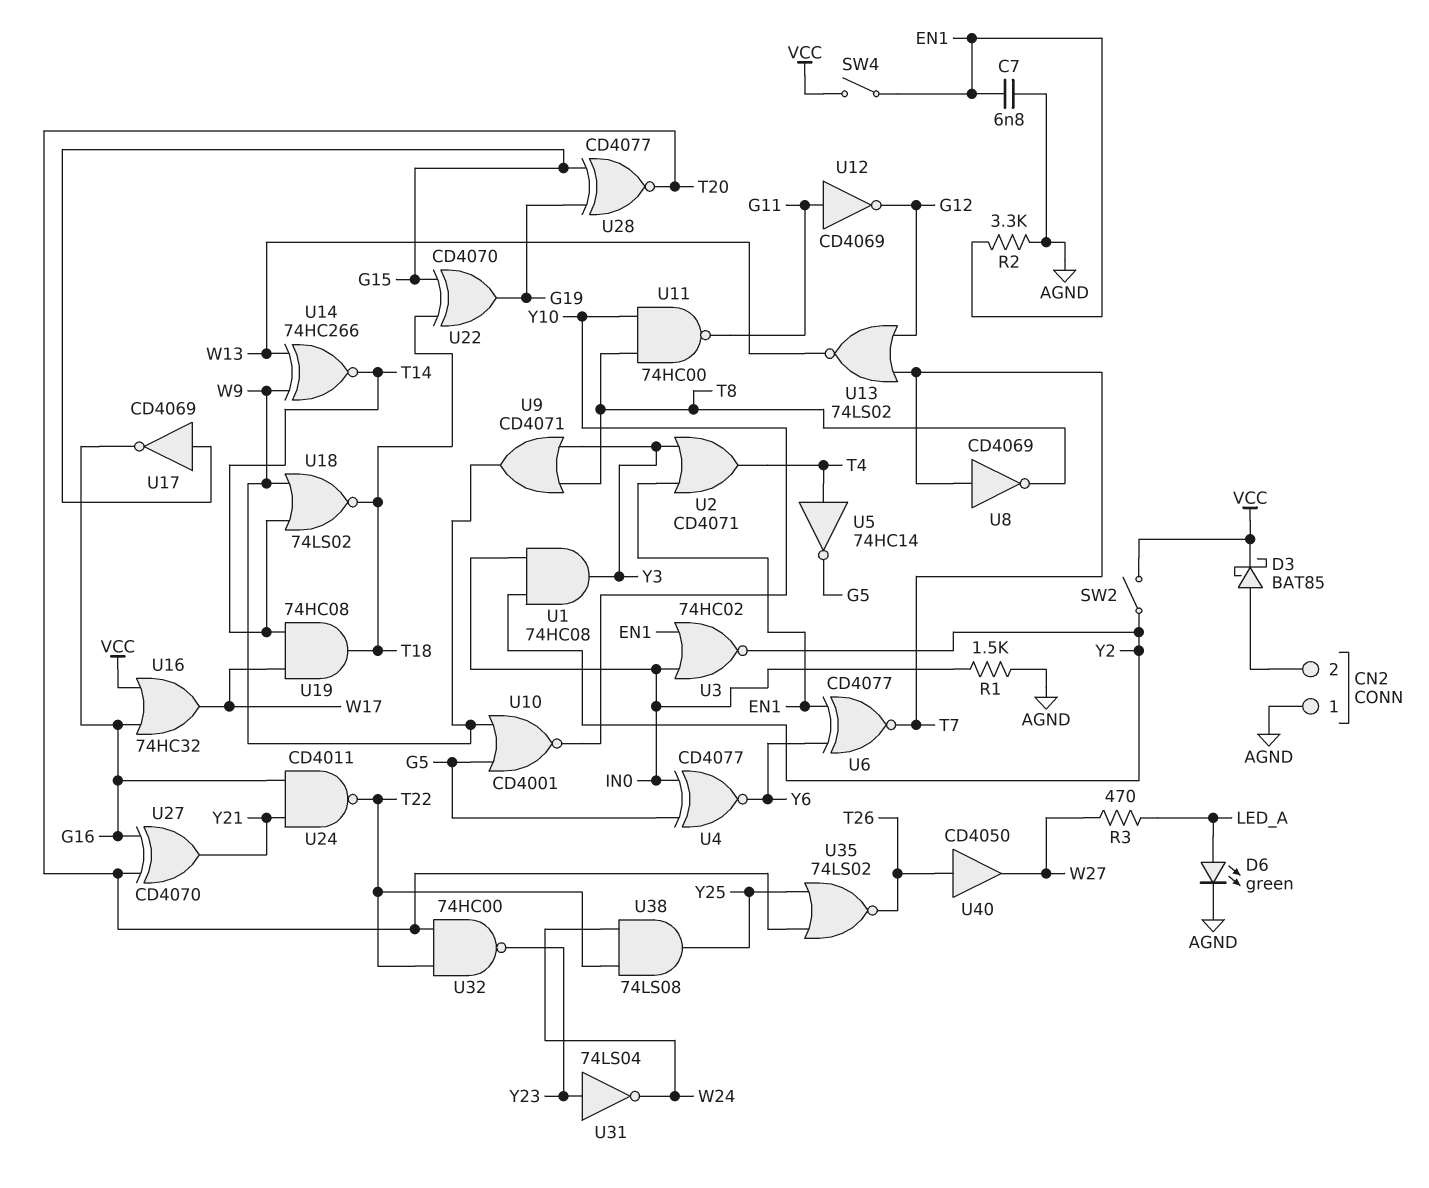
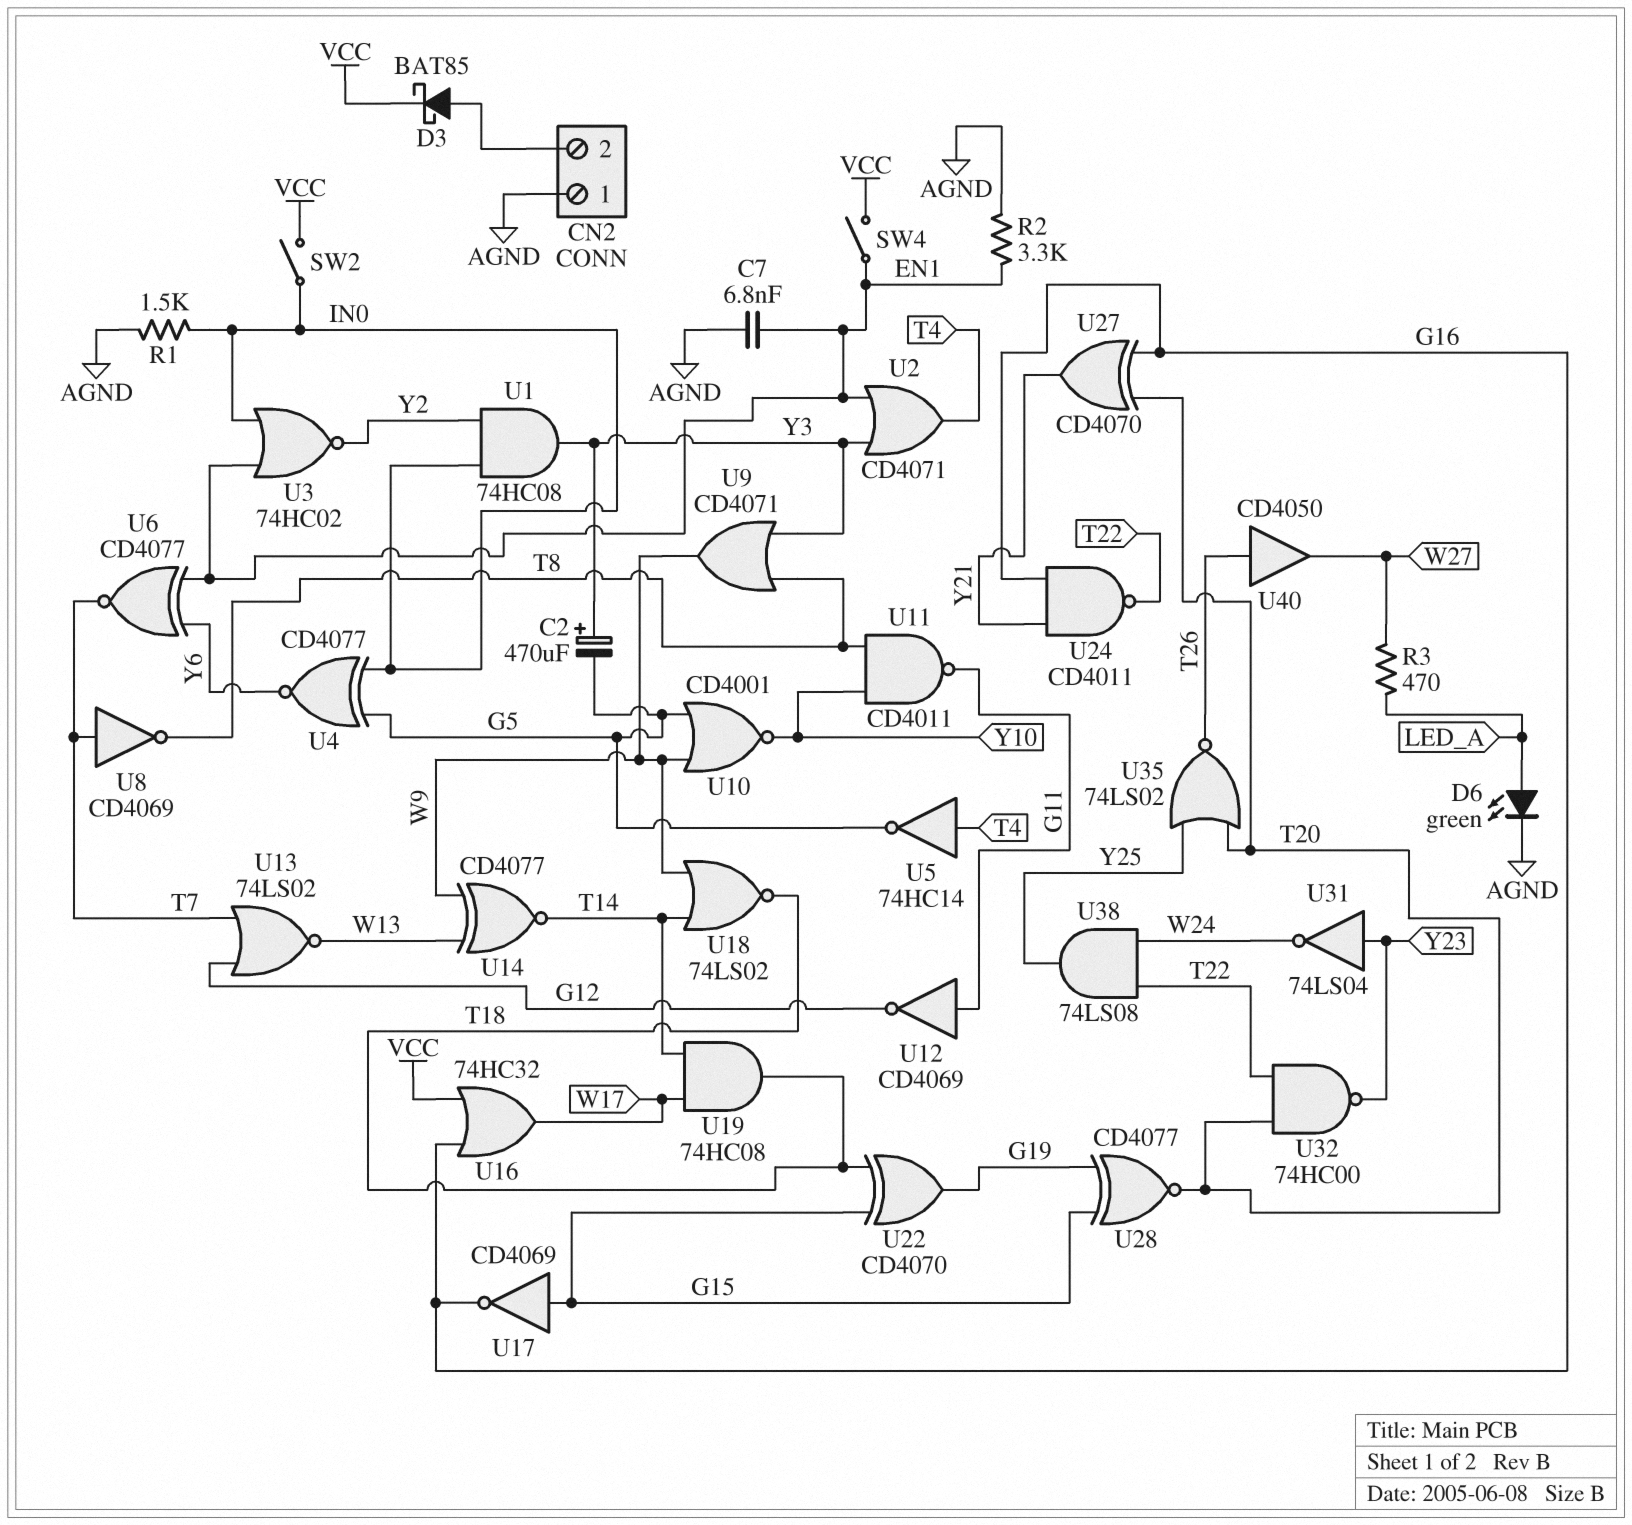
C2: none -> 470uF (plus Y3, minus G5)
SW2: switch (VCC, Y2) -> switch (IN0, VCC)
U11: NAND 74HC00 (in T8, in Y10, out G11) -> NAND CD4011 (in T8, in Y10, out G11)
U14: XNOR 74HC266 (in W9, in W13, out T14) -> XNOR CD4077 (in W9, in W13, out T14)

